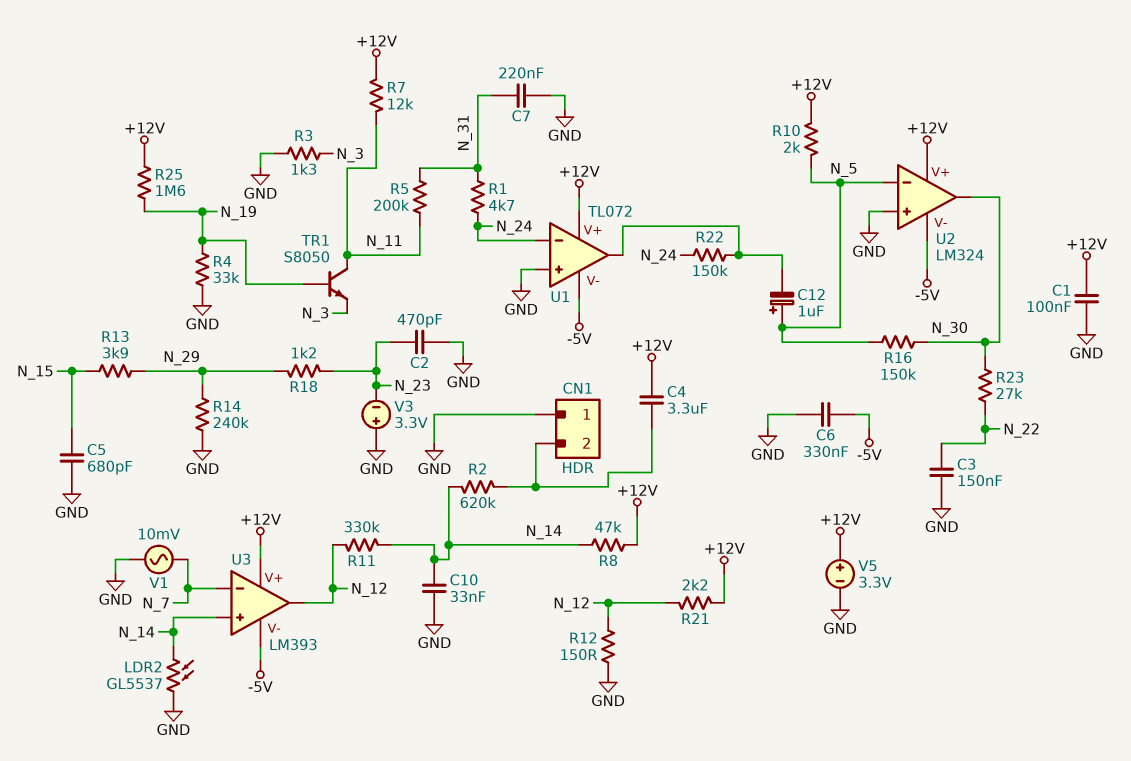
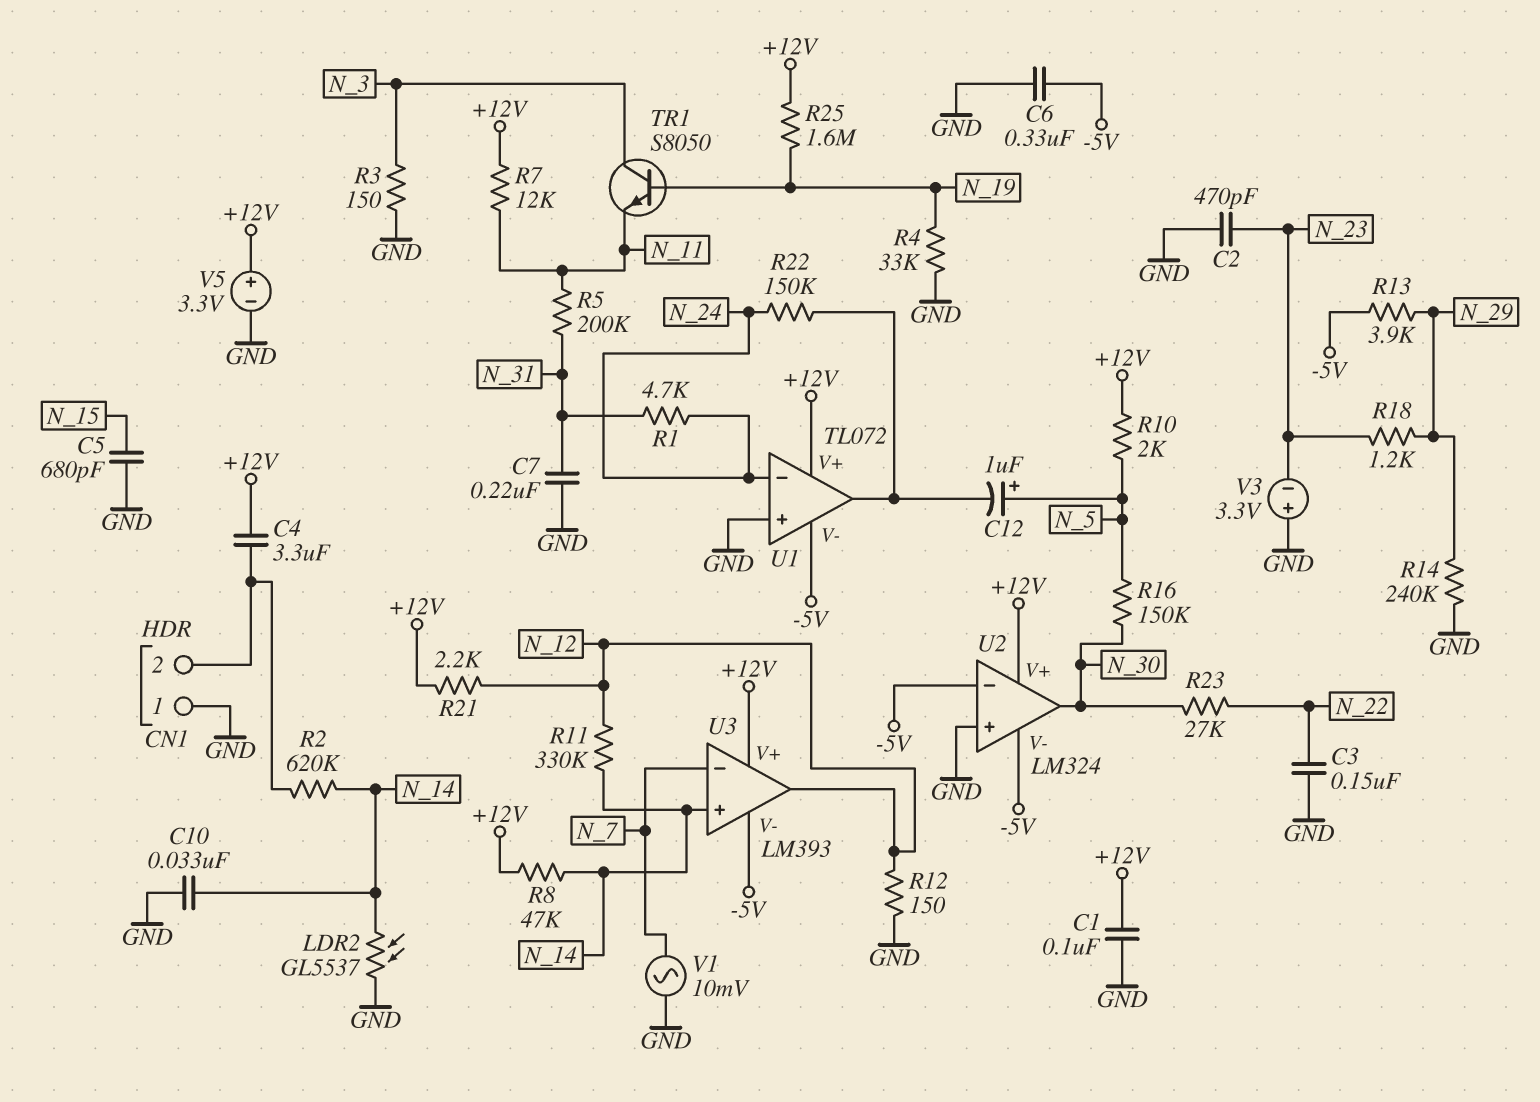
R3: 1.3k (GND, N_3) -> 150 (GND, N_3)
R13: 3.9k (N_15, N_29) -> 3.9k (-5V, N_29)
TR1: NPN S8050 (B N_19, C N_11, E N_3) -> NPN S8050 (B N_19, C N_3, E N_11)
U2 pin in-: N_5 -> -5V

